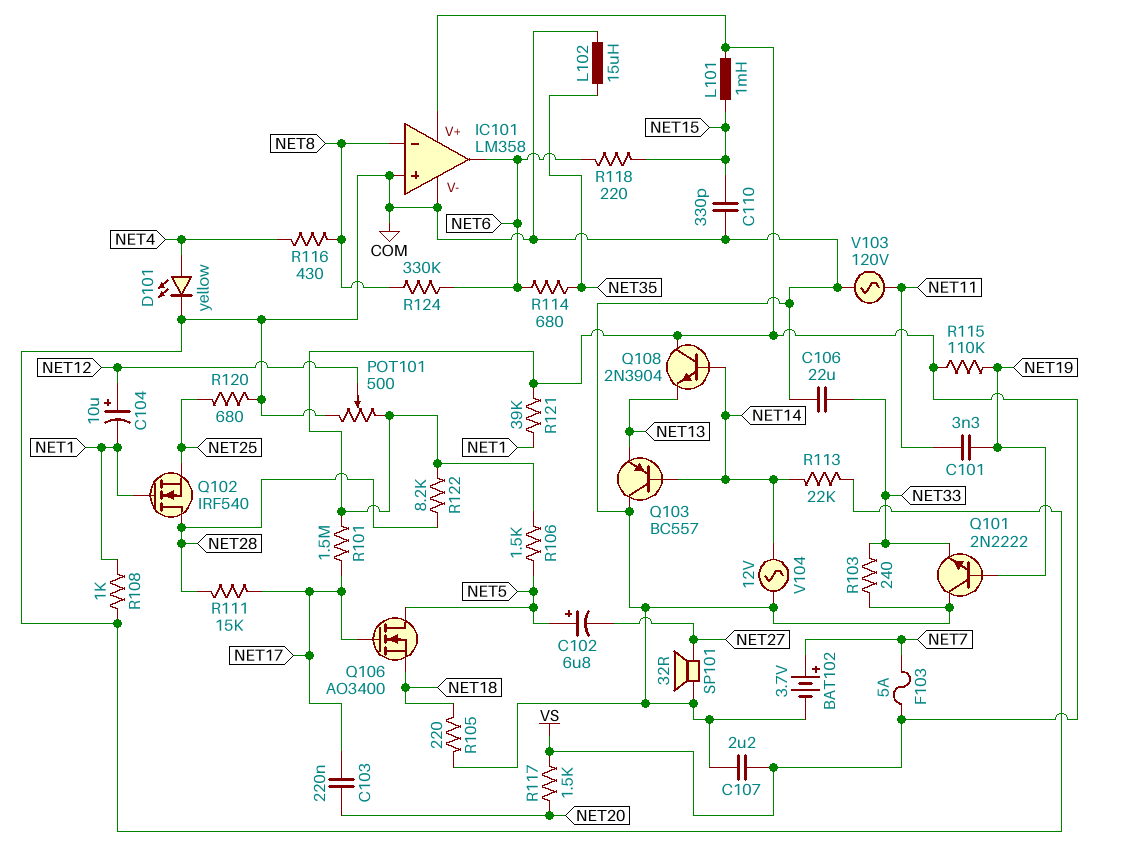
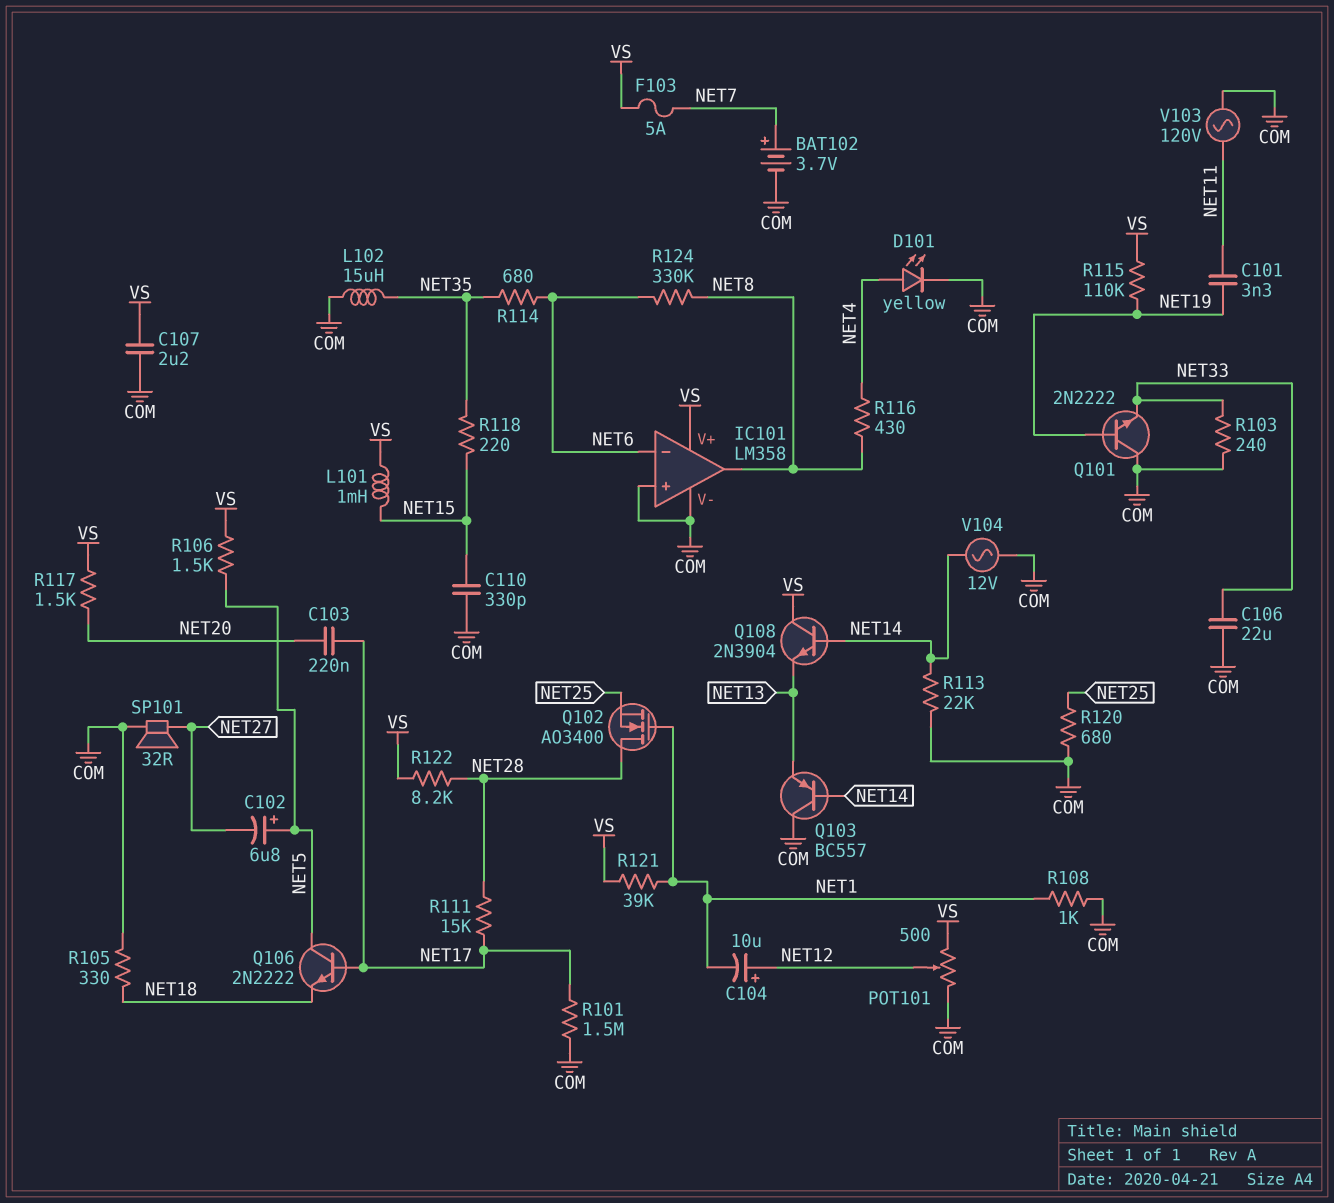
IC101 pin in-: NET8 -> NET6
IC101 pin out: NET6 -> NET8
Q102: NMOS IRF540 (G NET1, D NET28, S NET25) -> NMOS AO3400 (G NET1, D NET28, S NET25)
Q106: NMOS AO3400 (G NET17, D NET5, S NET18) -> NPN 2N2222 (B NET17, C NET5, E NET18)
R101: 1.5M (NET17, VS) -> 1.5M (COM, NET17)
R105: 220 (COM, NET18) -> 330 (COM, NET18)
R118: 220 (NET6, NET15) -> 220 (NET15, NET35)

